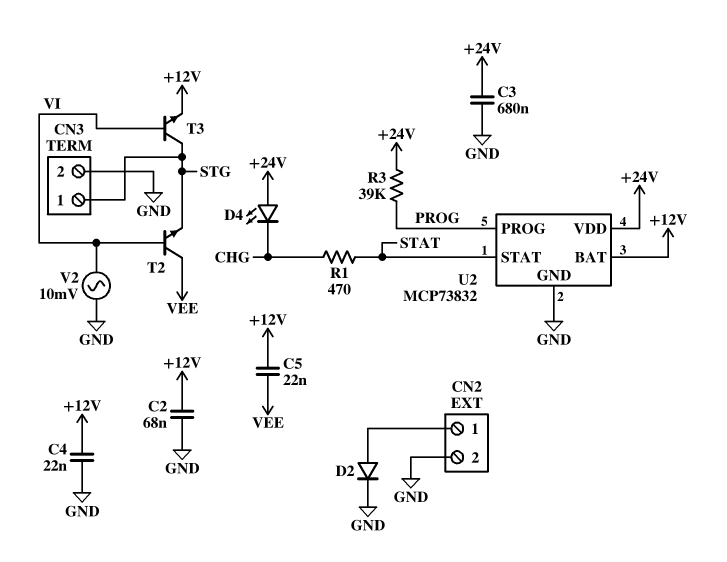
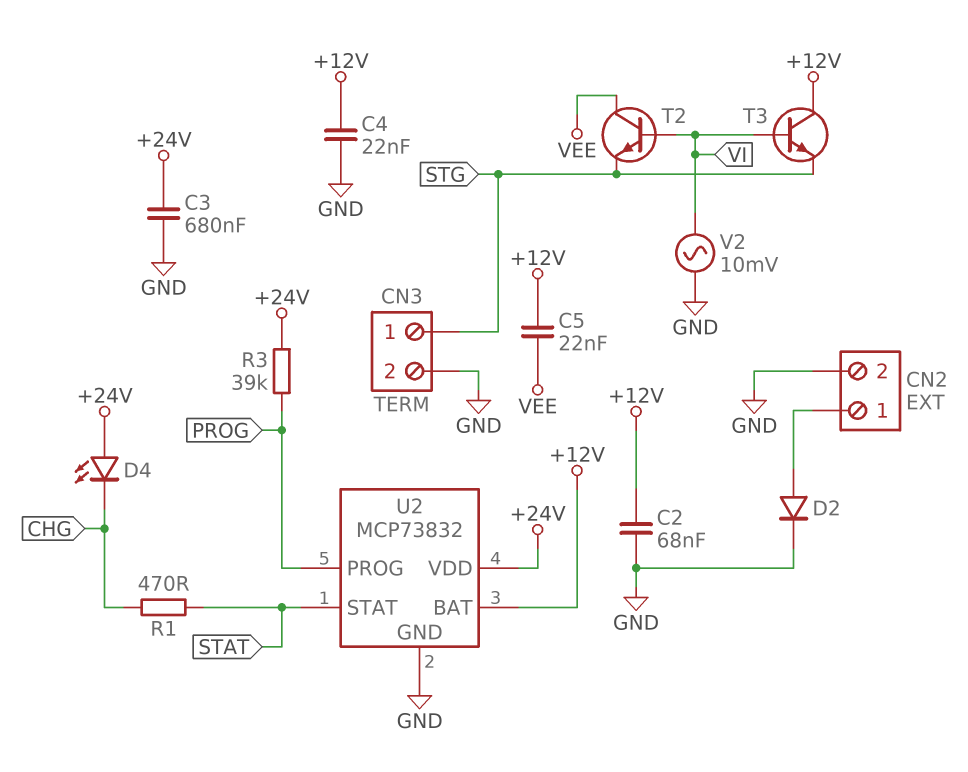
T3: NPN (B VI, C STG, E +12V) -> NPN (B VI, C +12V, E STG)

